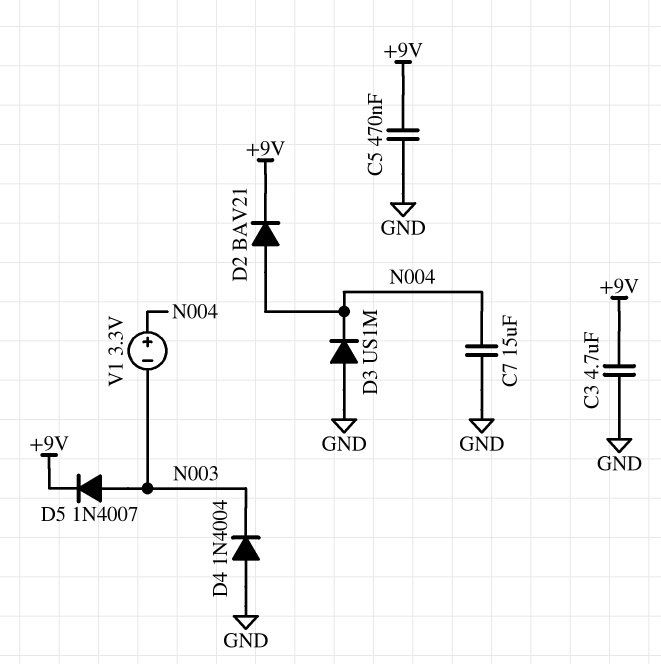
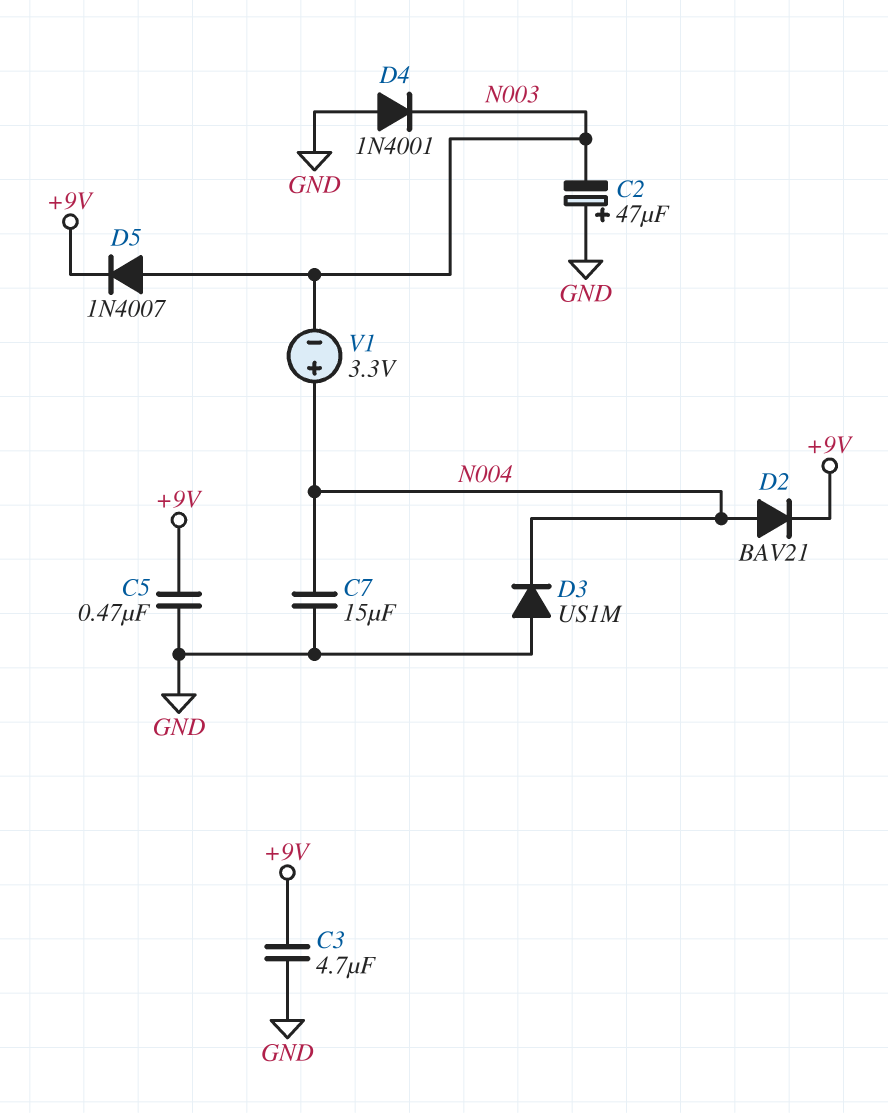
C2: none -> 47uF (plus GND, minus N003)
D4: diode 1N4004 (A GND, K N003) -> diode 1N4001 (A GND, K N003)

